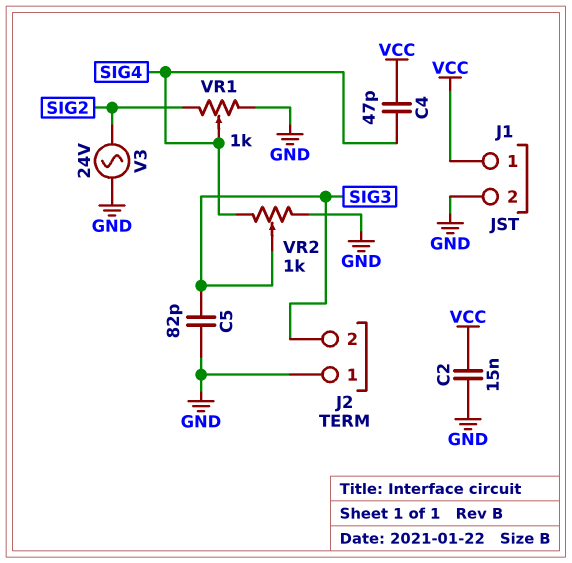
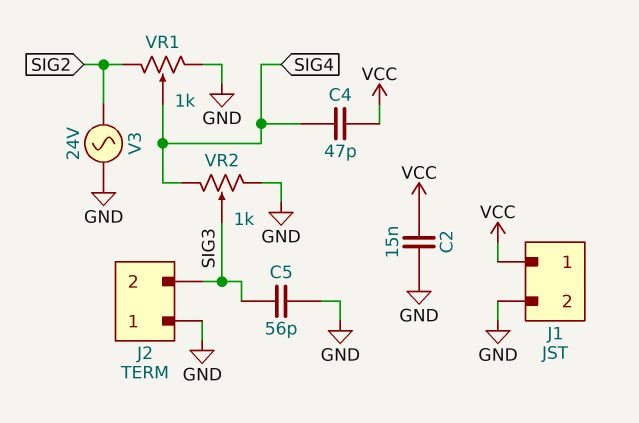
C5: 82pF (GND, SIG3) -> 56pF (GND, SIG3)

